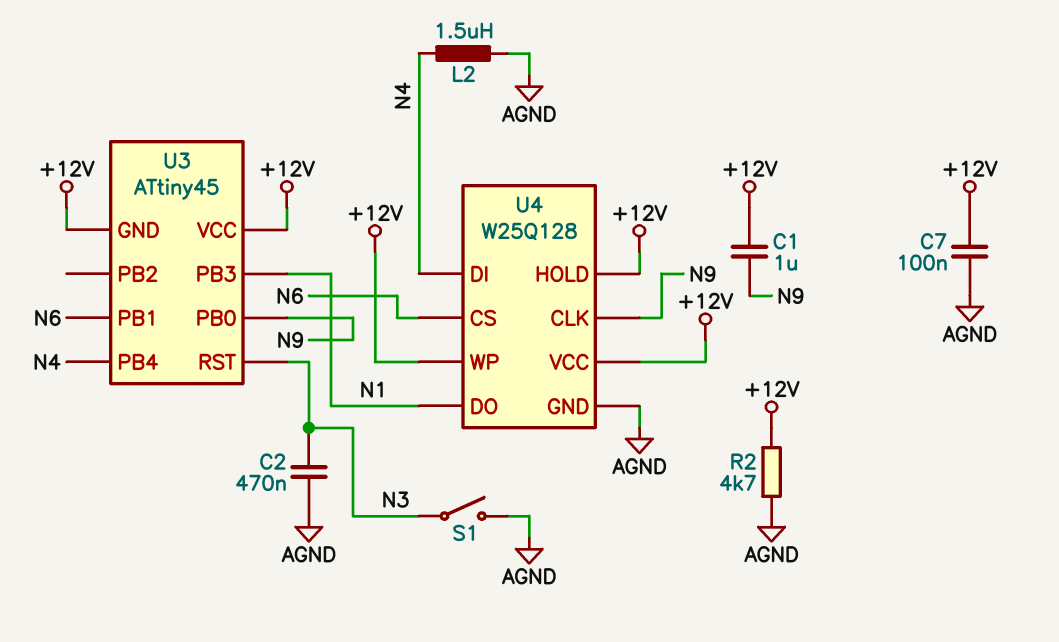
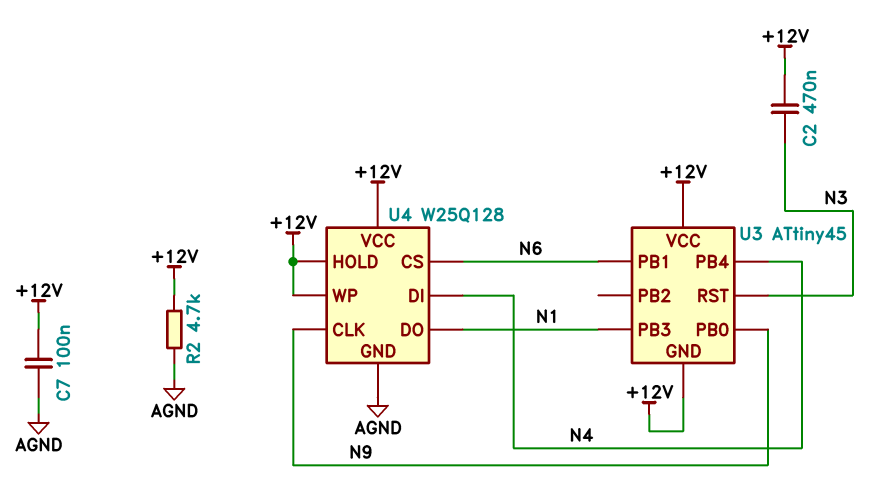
C1: 1uF (+12V, N9) -> none
C2: 470nF (AGND, N3) -> 470nF (+12V, N3)
L2: 1.5uH (AGND, N4) -> none
S1: switch (AGND, N3) -> none

